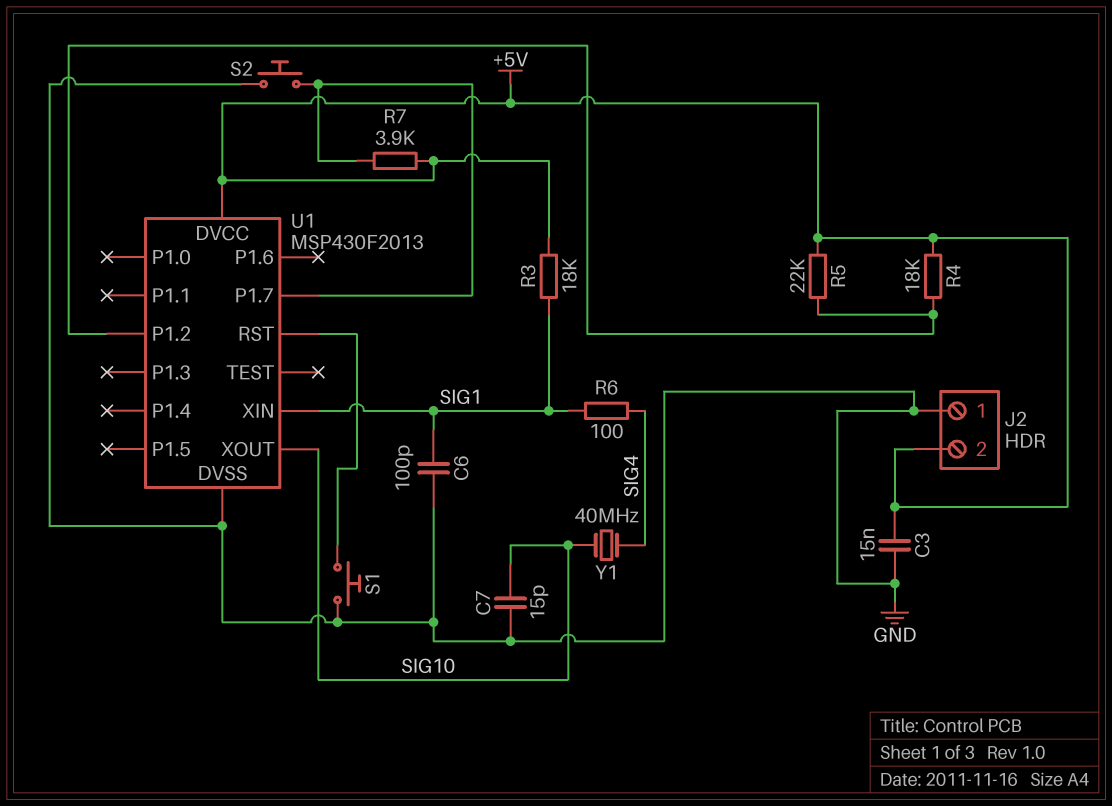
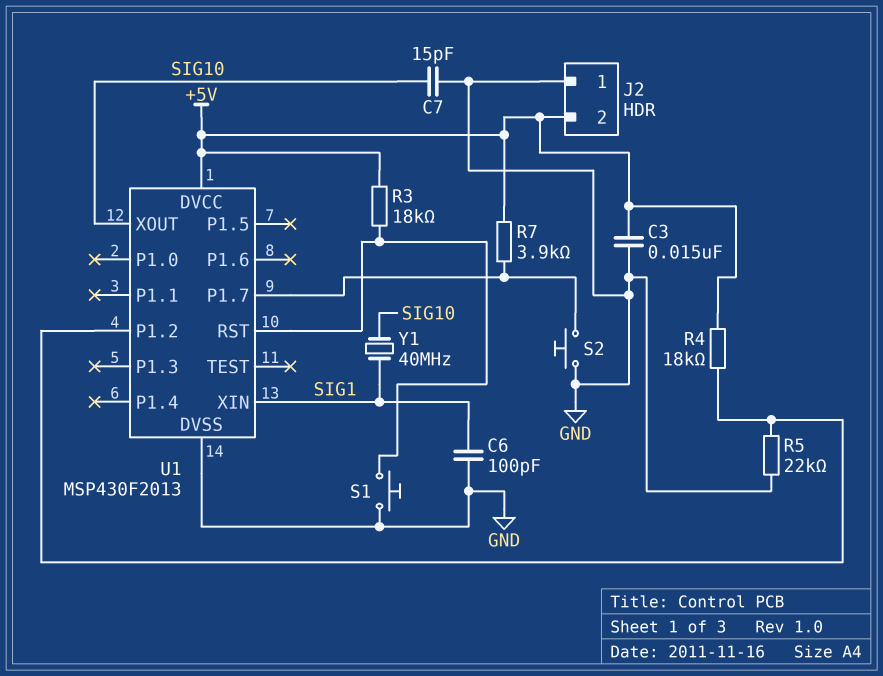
R3: 18k (+5V, SIG1) -> 18k (+5V, U1/RST)
R5: 22k (+5V, U1/P1.2) -> 22k (GND, U1/P1.2)
R6: 100 (SIG1, SIG4) -> none
Y1: 40MHz (SIG4, SIG10) -> 40MHz (SIG1, SIG10)

